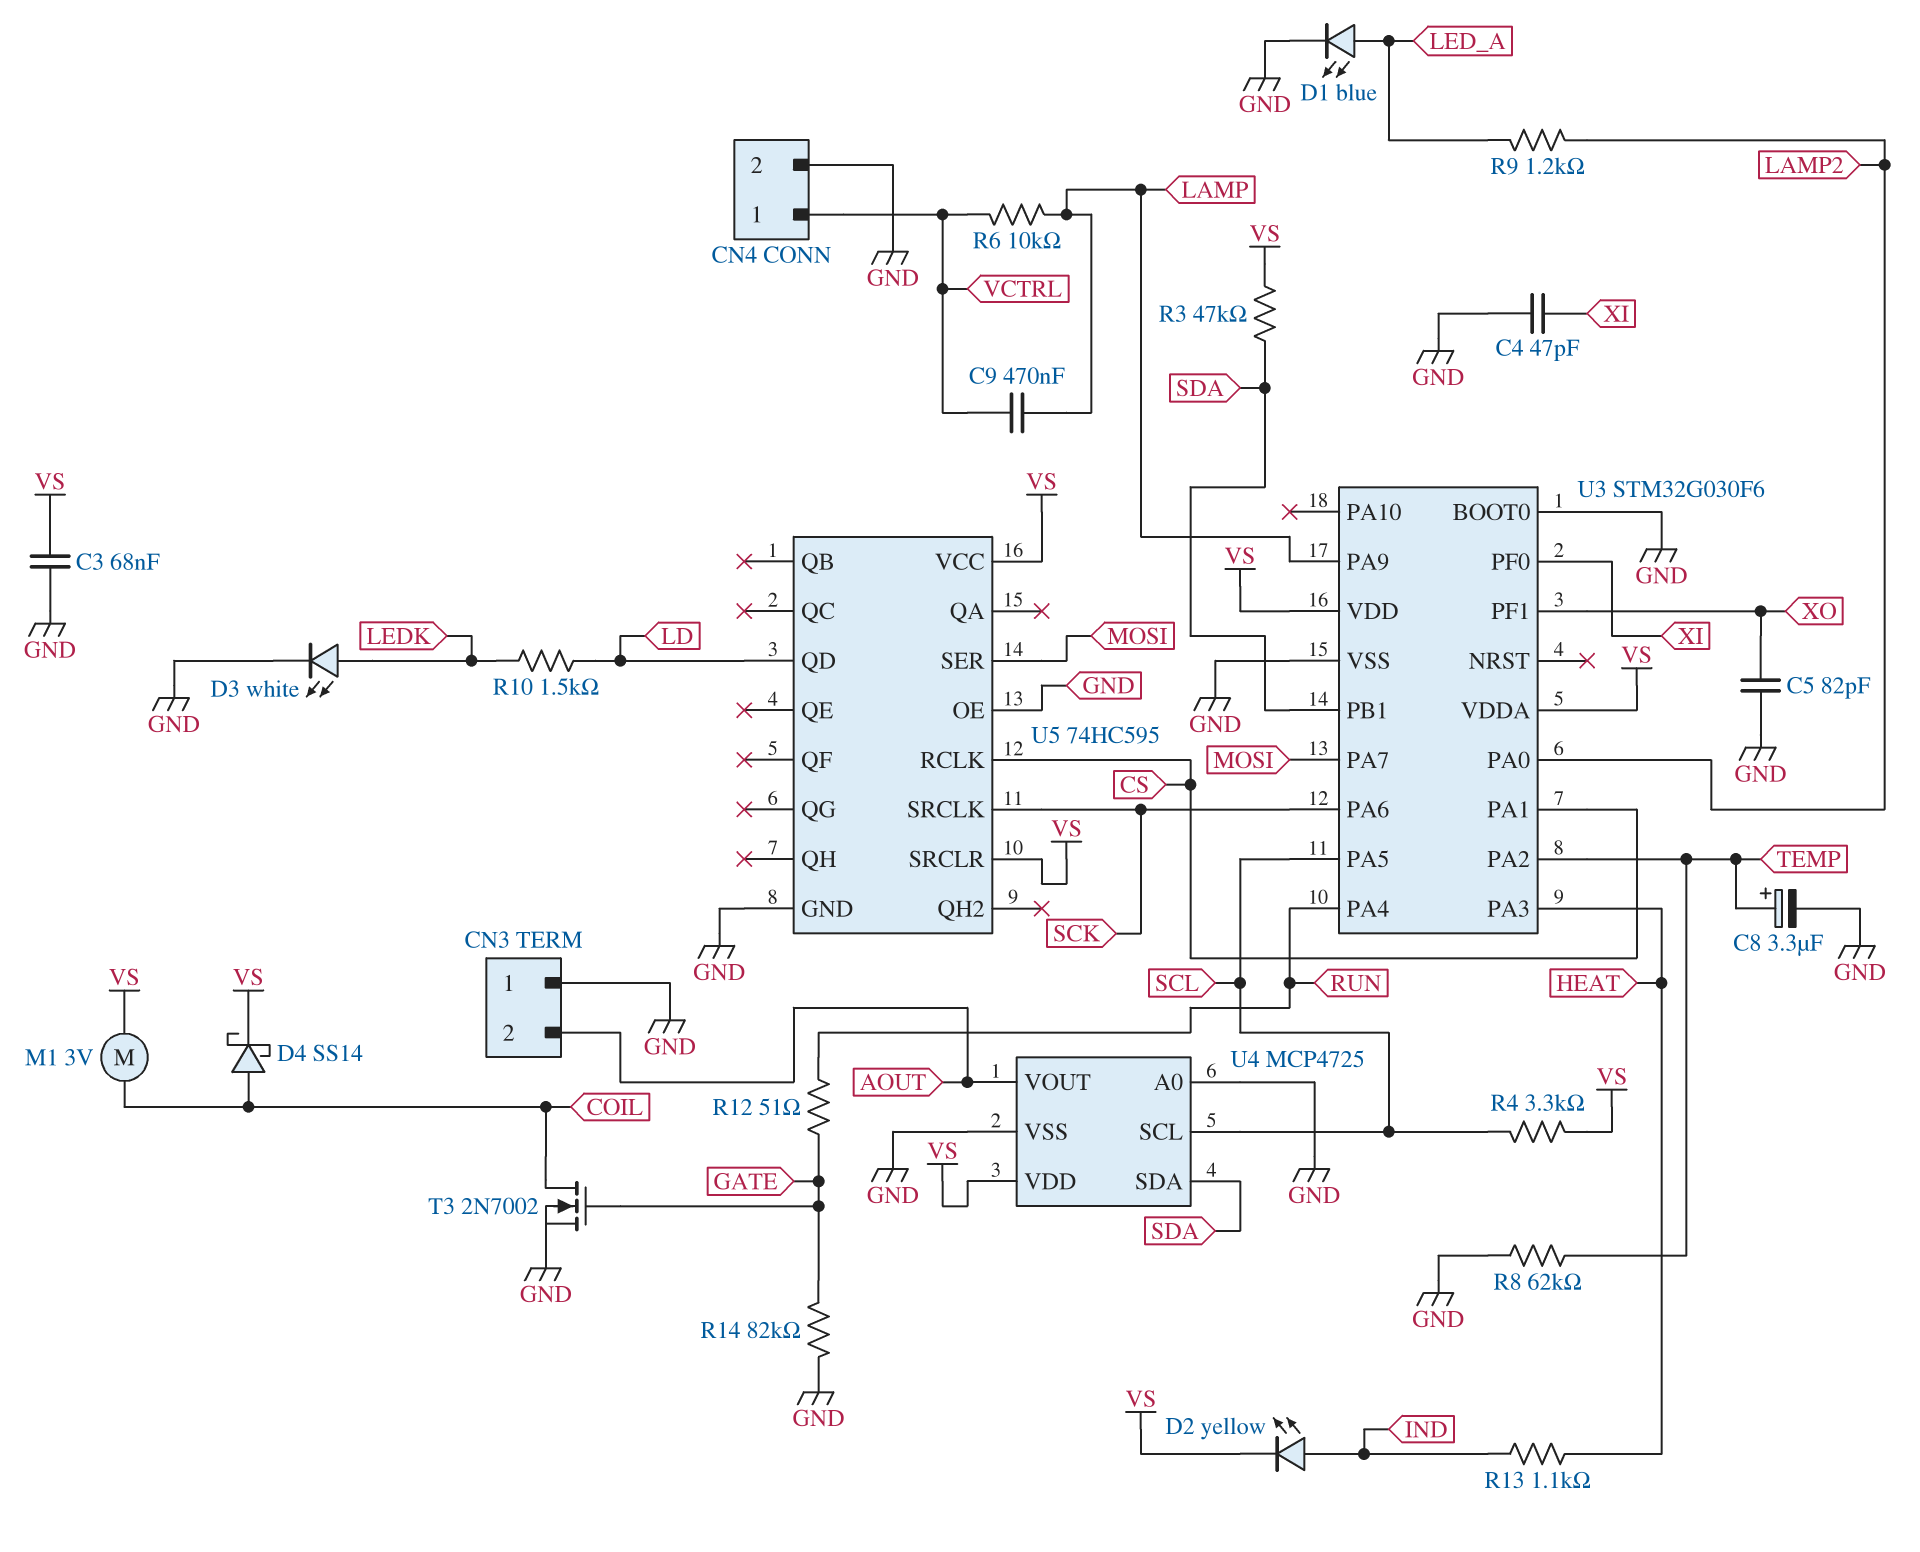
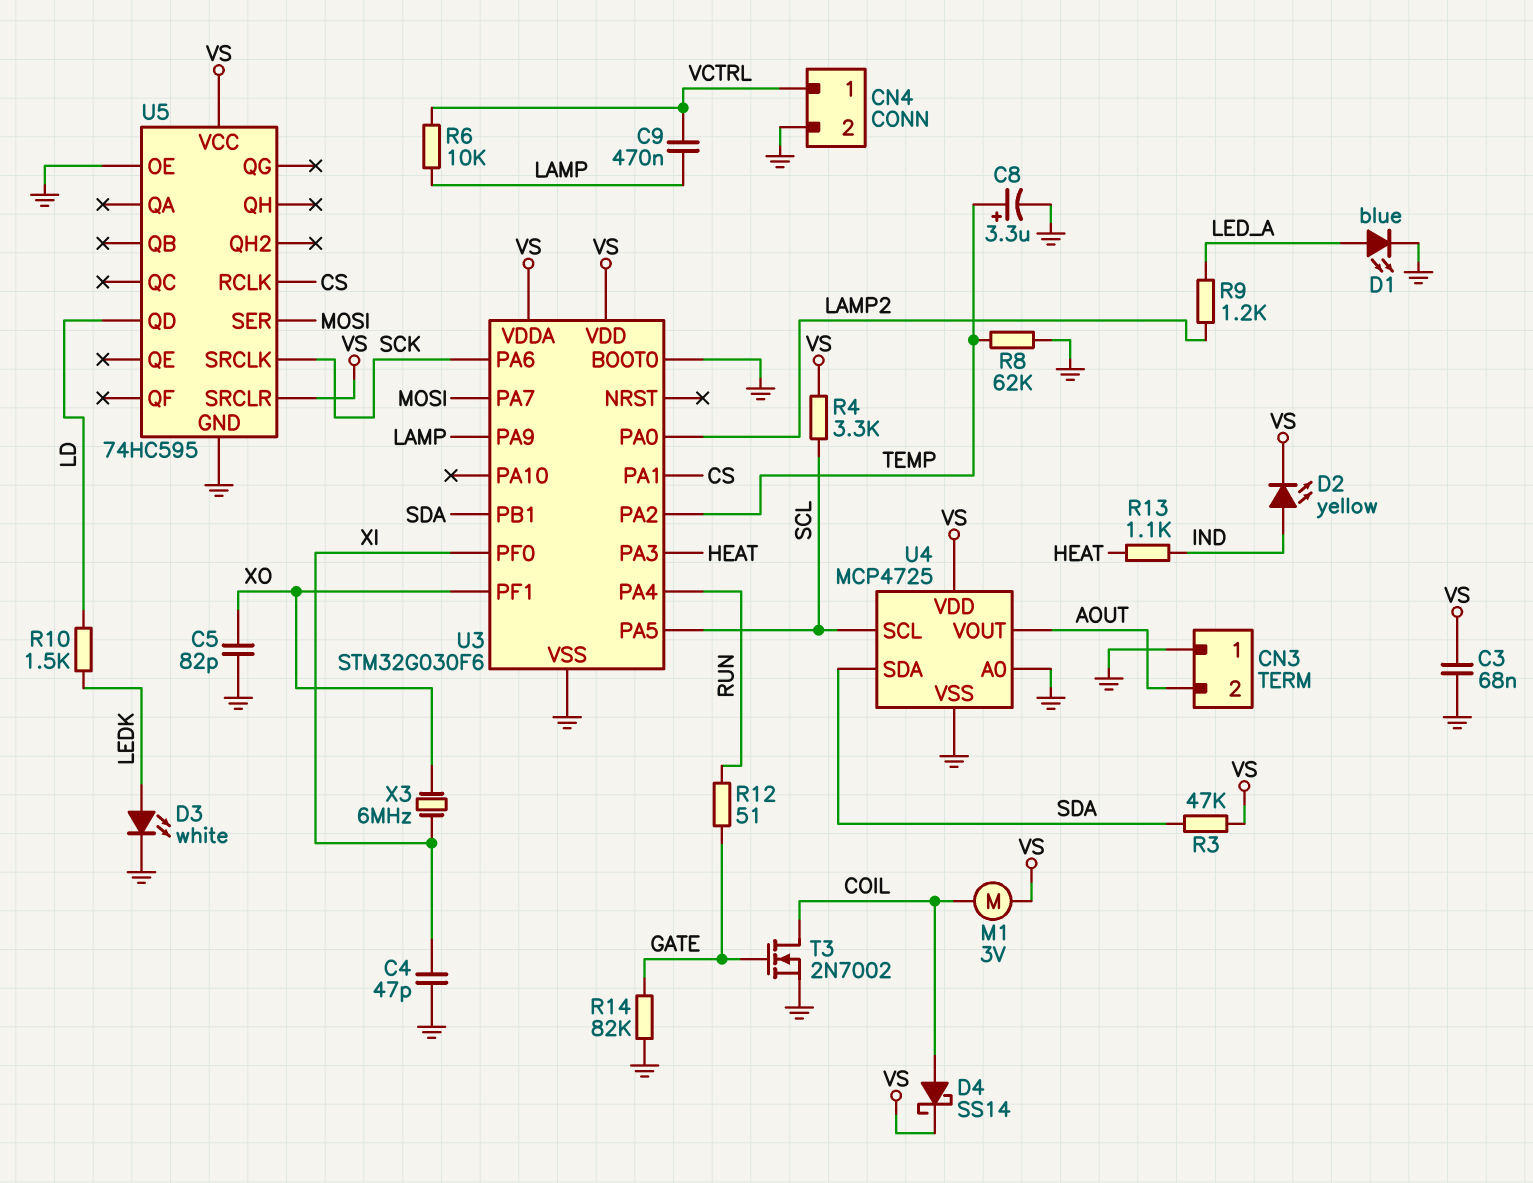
X3: none -> 6MHz (XI, XO)

